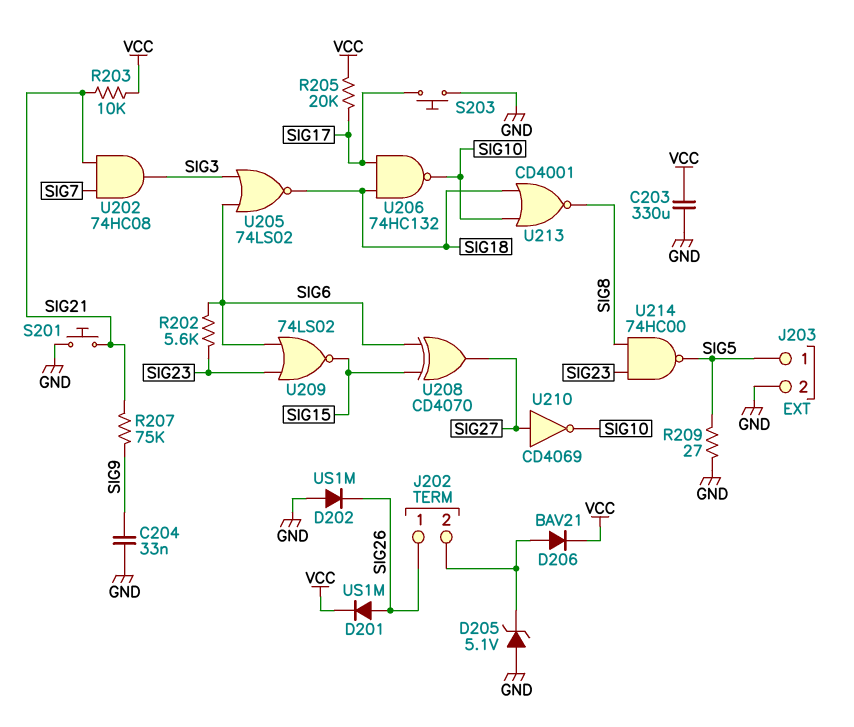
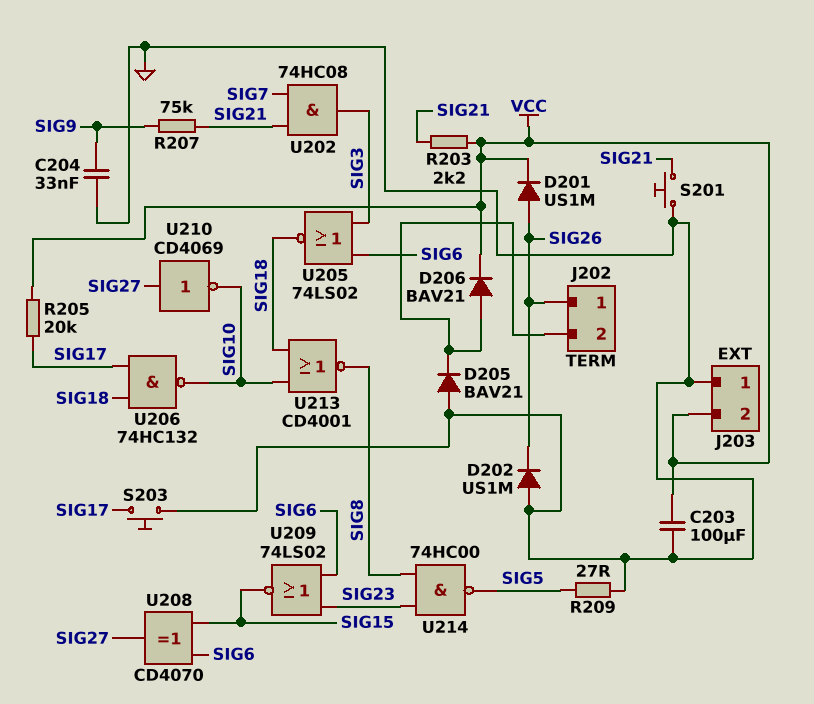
C203: 330uF (GND, VCC) -> 100uF (GND, VCC)
D205: zener 5.1V (A GND, K J202/2) -> diode BAV21 (A GND, K J202/2)
J203 pin 1: SIG5 -> GND
J203 pin 2: GND -> VCC
R202: 5.6k (SIG6, SIG23) -> none
R203: 10k (SIG21, VCC) -> 2.2k (SIG21, VCC)

